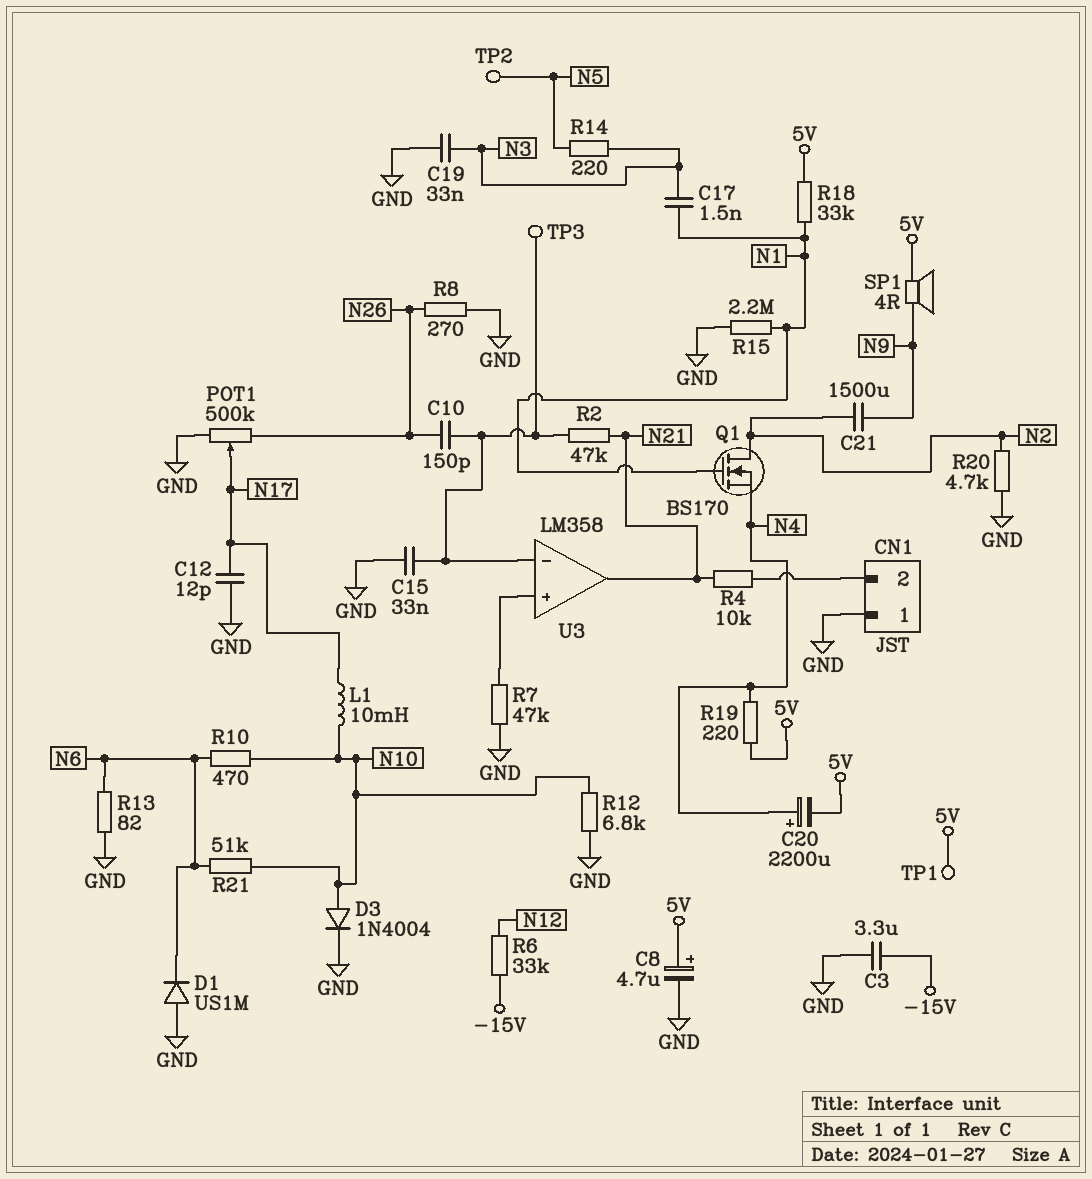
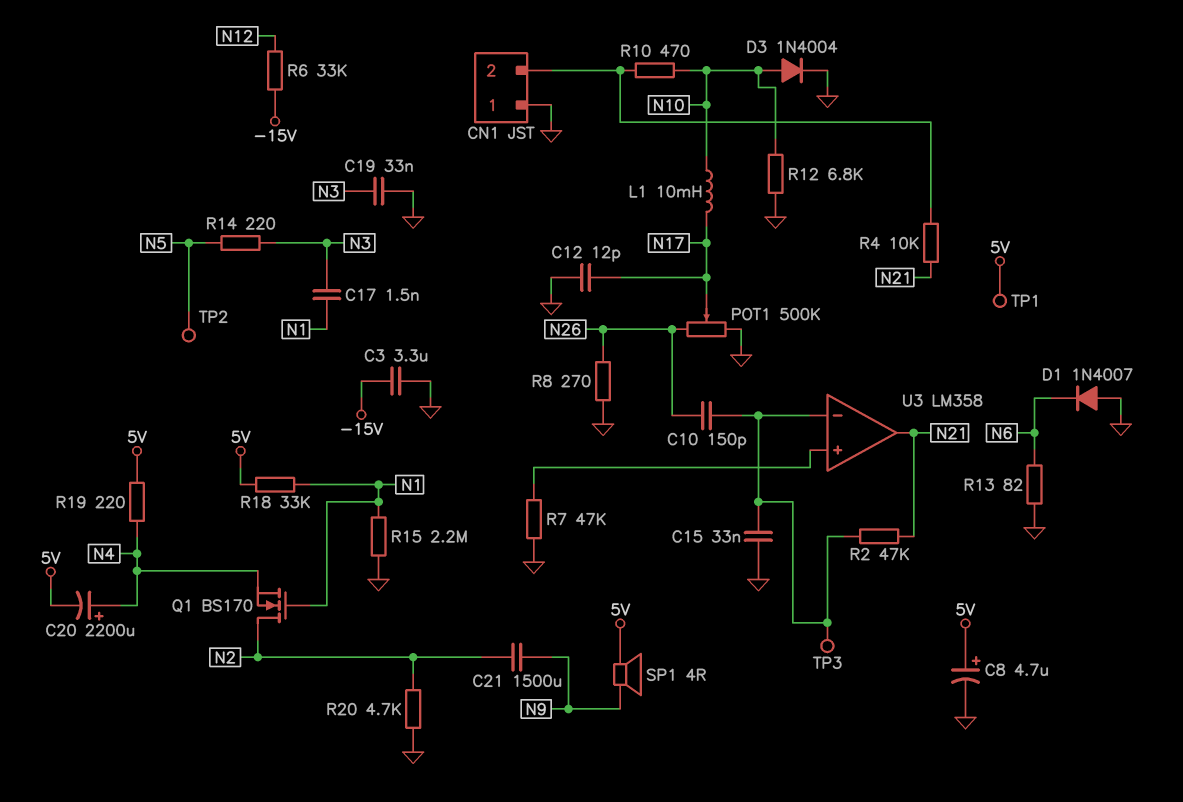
D1: diode US1M (A GND, K N6) -> diode 1N4007 (A GND, K N6)
R10: 470 (N6, N10) -> 470 (CN1/2, N10)
R21: 51k (N6, N10) -> none

